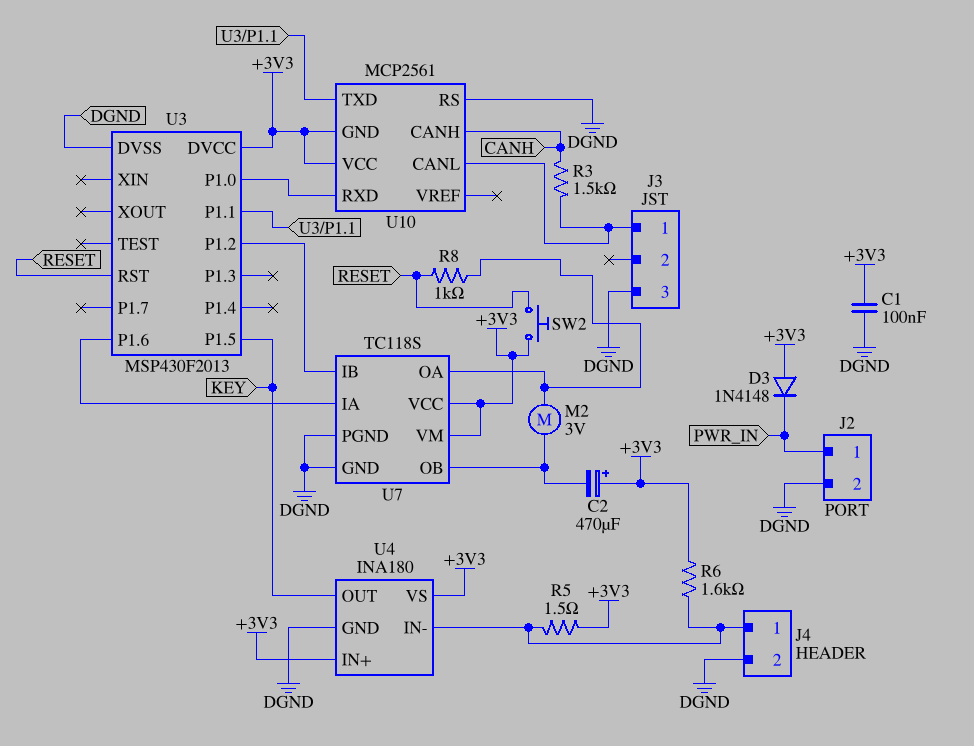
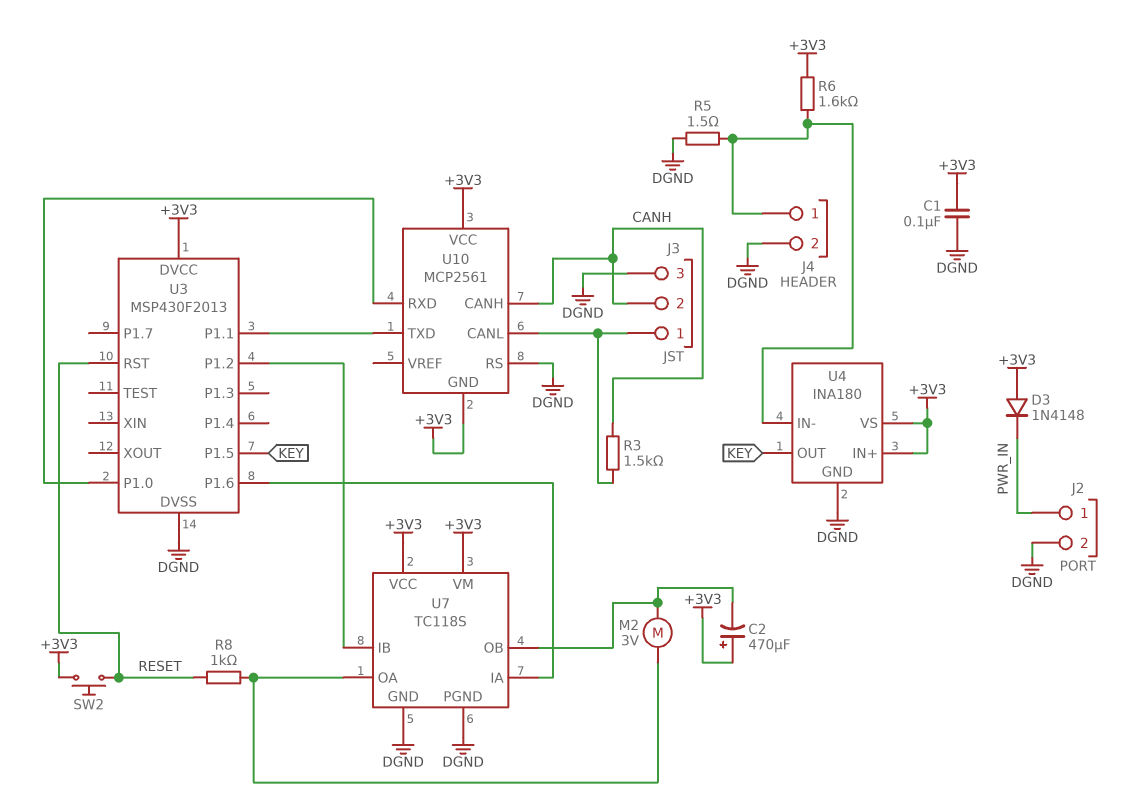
J3 pin 2: none -> CANH
R5: 1.5 (+3V3, J4/1) -> 1.5 (DGND, J4/1)

